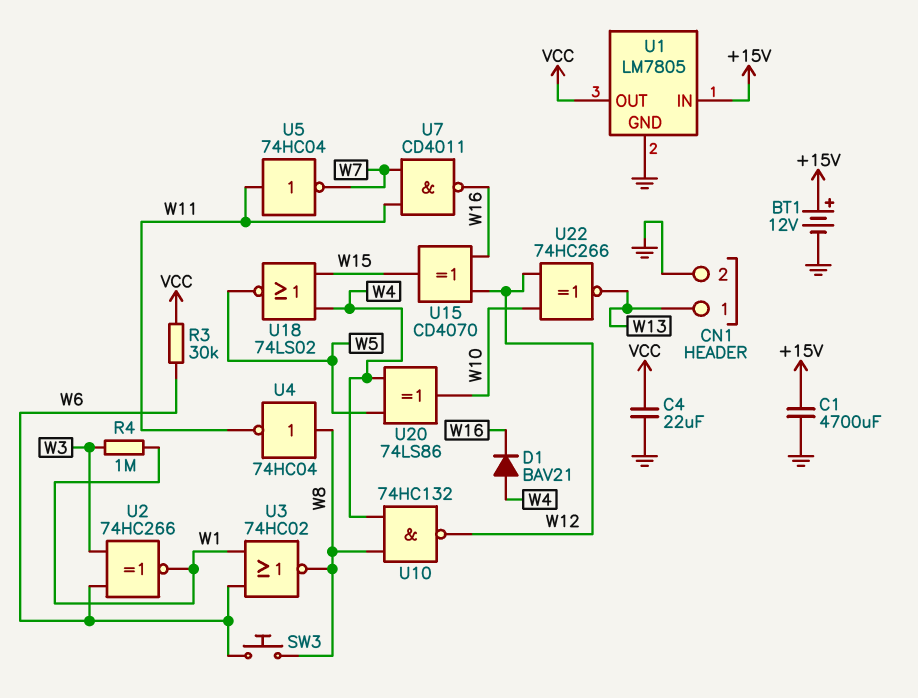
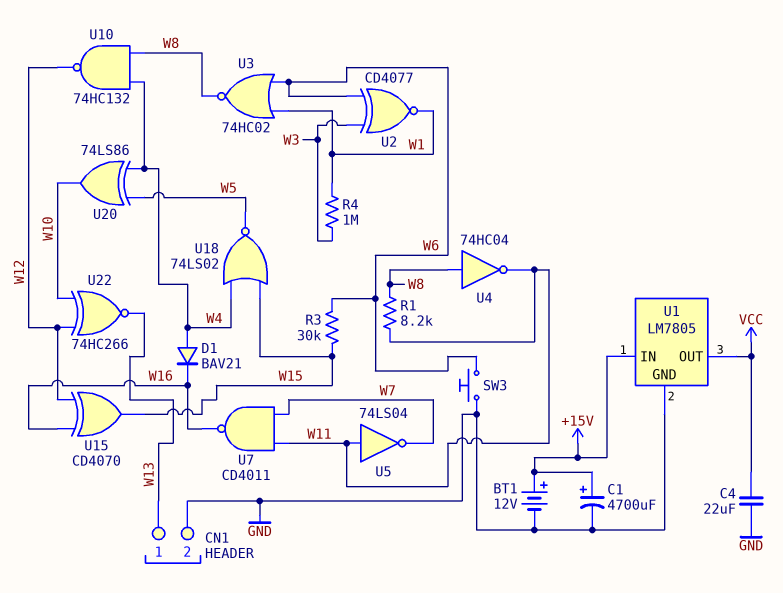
C1: 4700uF (+15V, GND) -> 4700uF (plus +15V, minus GND)
R1: none -> 8.2k (W8, W11)
R3: 30k (VCC, W6) -> 30k (W6, W15)
SW3: button (W6, W8) -> button (GND, W6)
U2: XNOR 74HC266 (in W3, in W6, out W1) -> XNOR CD4077 (in W3, in W6, out W1)
U5: NOT 74HC04 (in W11, out W7) -> NOT 74LS04 (in W11, out W7)

